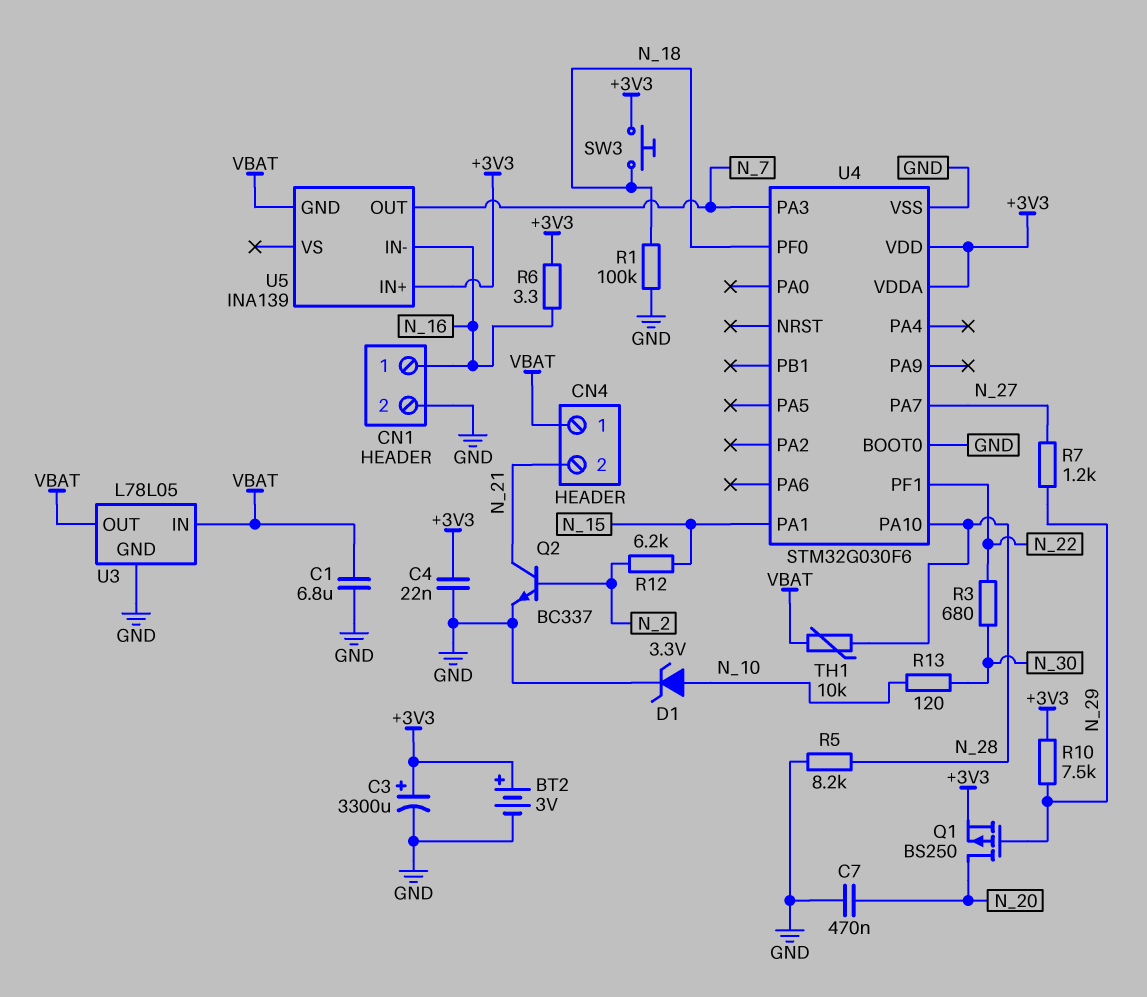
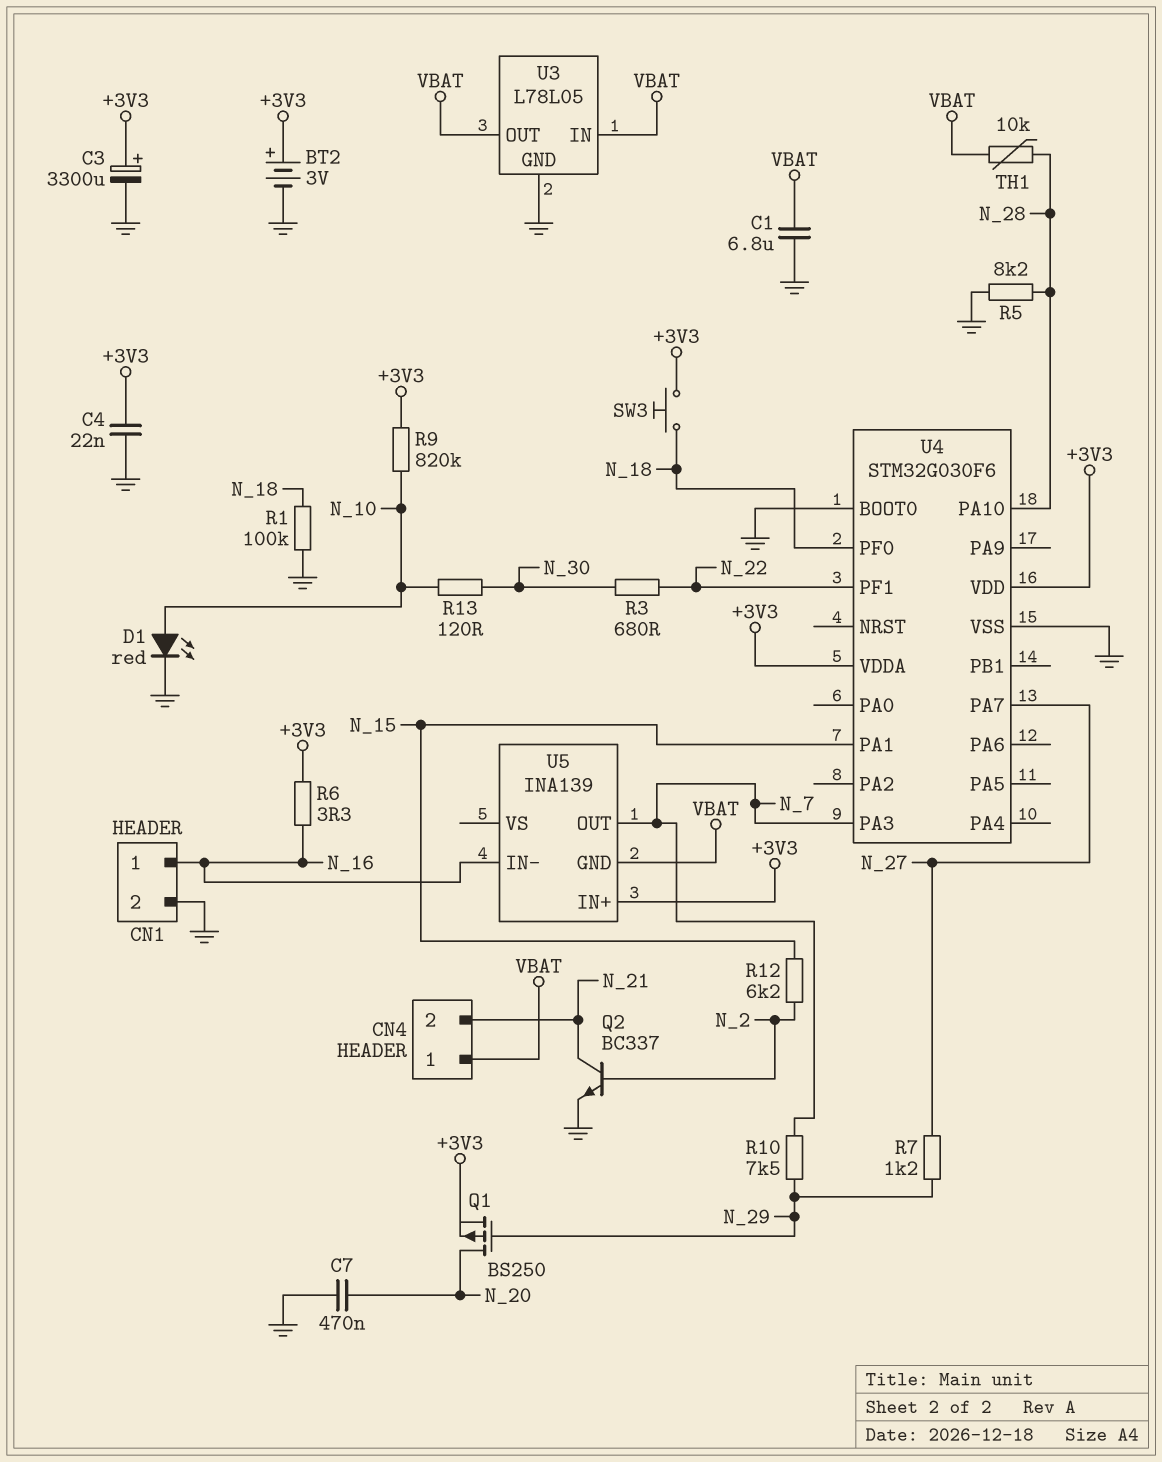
D1: zener 3.3V (A N_10, K GND) -> LED red (A N_10, K GND)
R9: none -> 820k (+3V3, N_10)
R10: 7.5k (+3V3, N_29) -> 7.5k (N_7, N_29)

